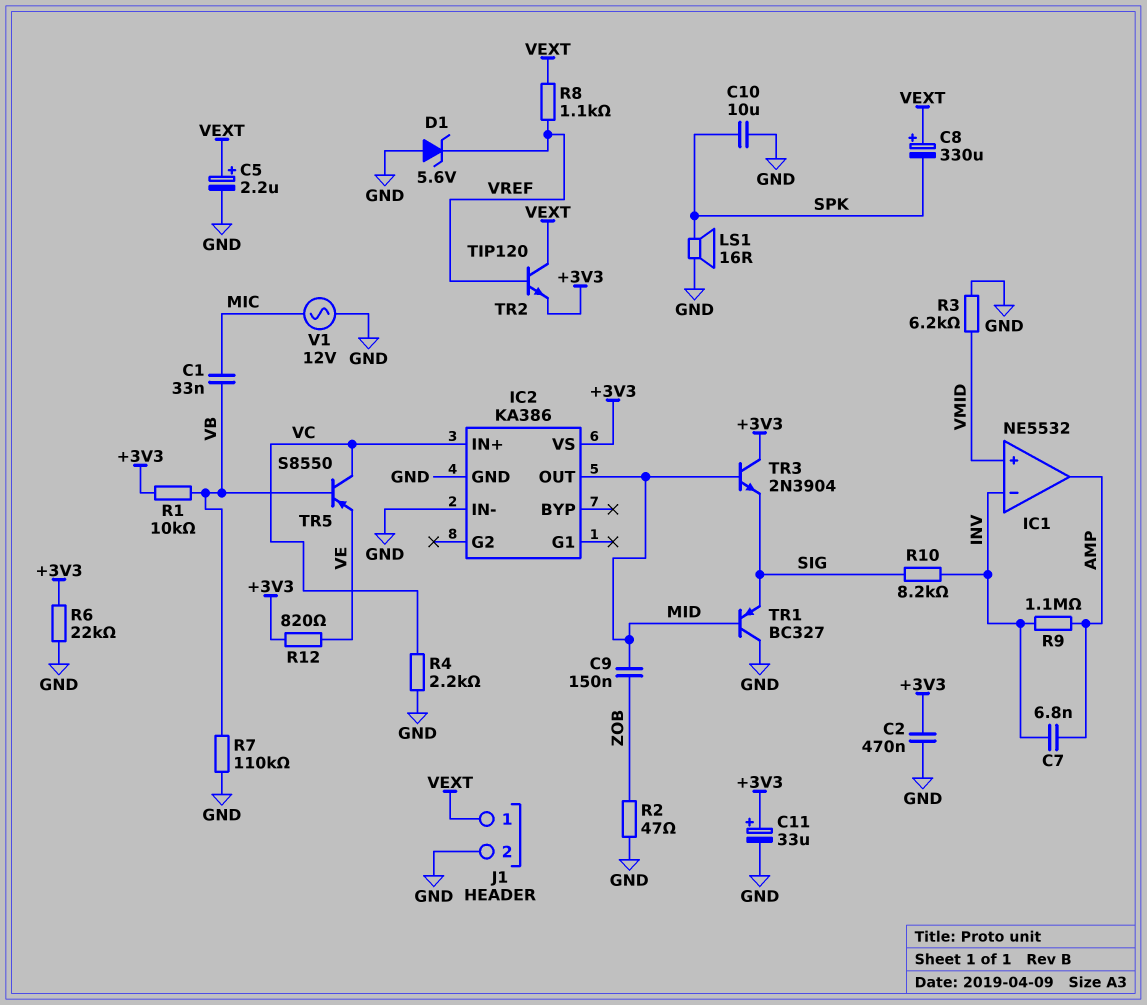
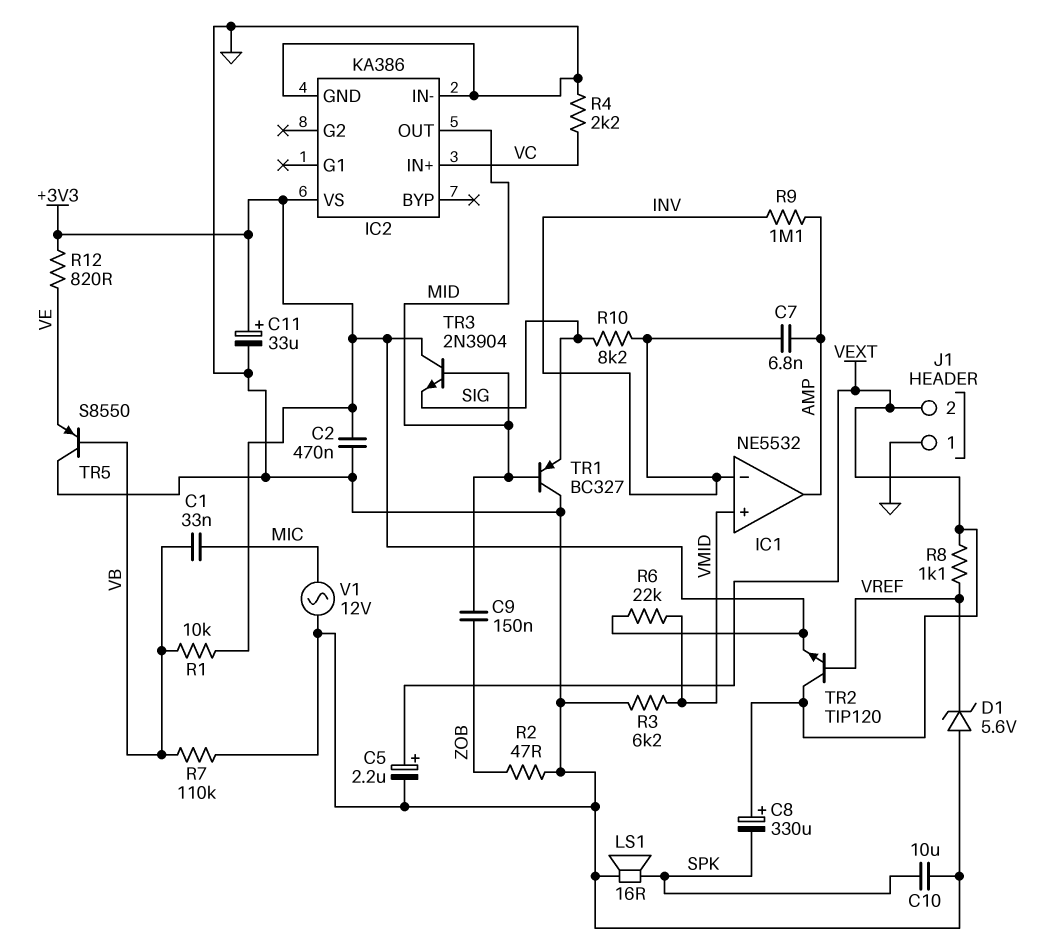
J1 pin 1: VEXT -> GND
J1 pin 2: GND -> VEXT
R6: 22k (+3V3, GND) -> 22k (+3V3, VMID)
TR5: PNP S8550 (B VB, C VC, E VE) -> PNP S8550 (B VB, C GND, E VE)

